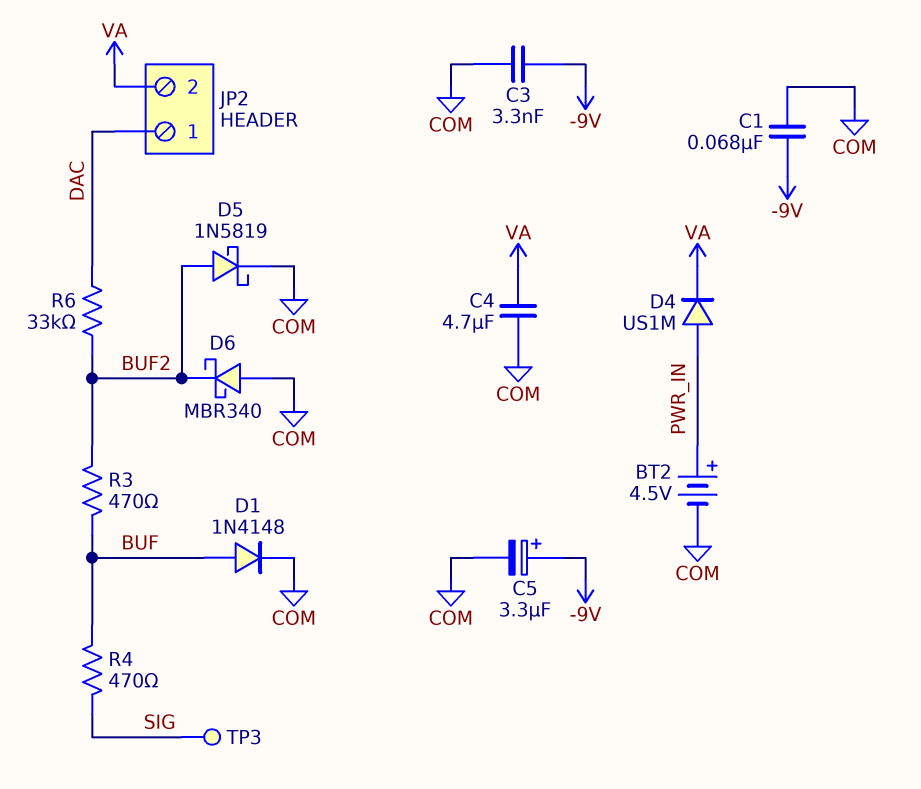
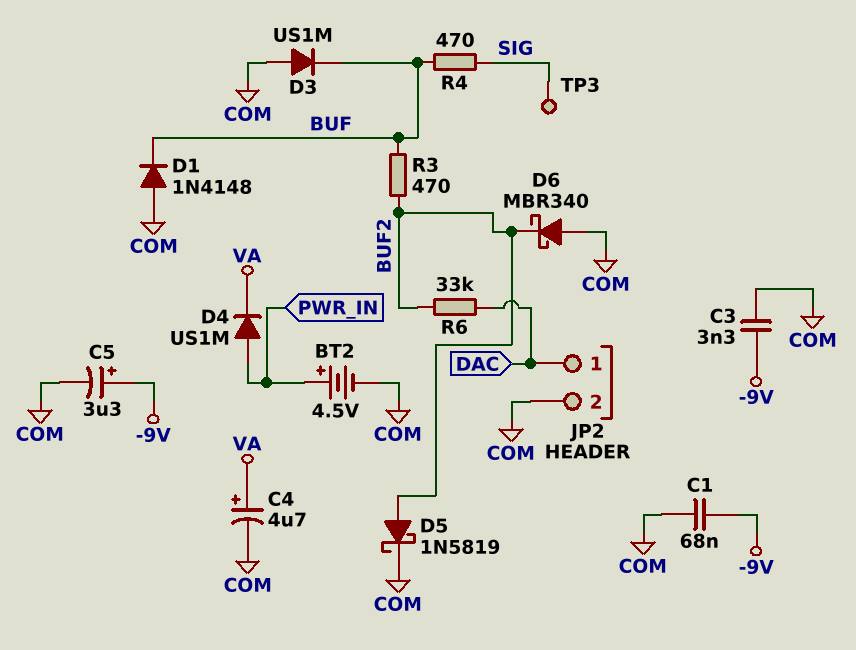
C4: 4.7uF (COM, VA) -> 4.7uF (plus VA, minus COM)
D1: diode 1N4148 (A BUF, K COM) -> diode 1N4148 (A COM, K BUF)
D3: none -> diode US1M (A COM, K BUF)
JP2 pin 2: VA -> COM

